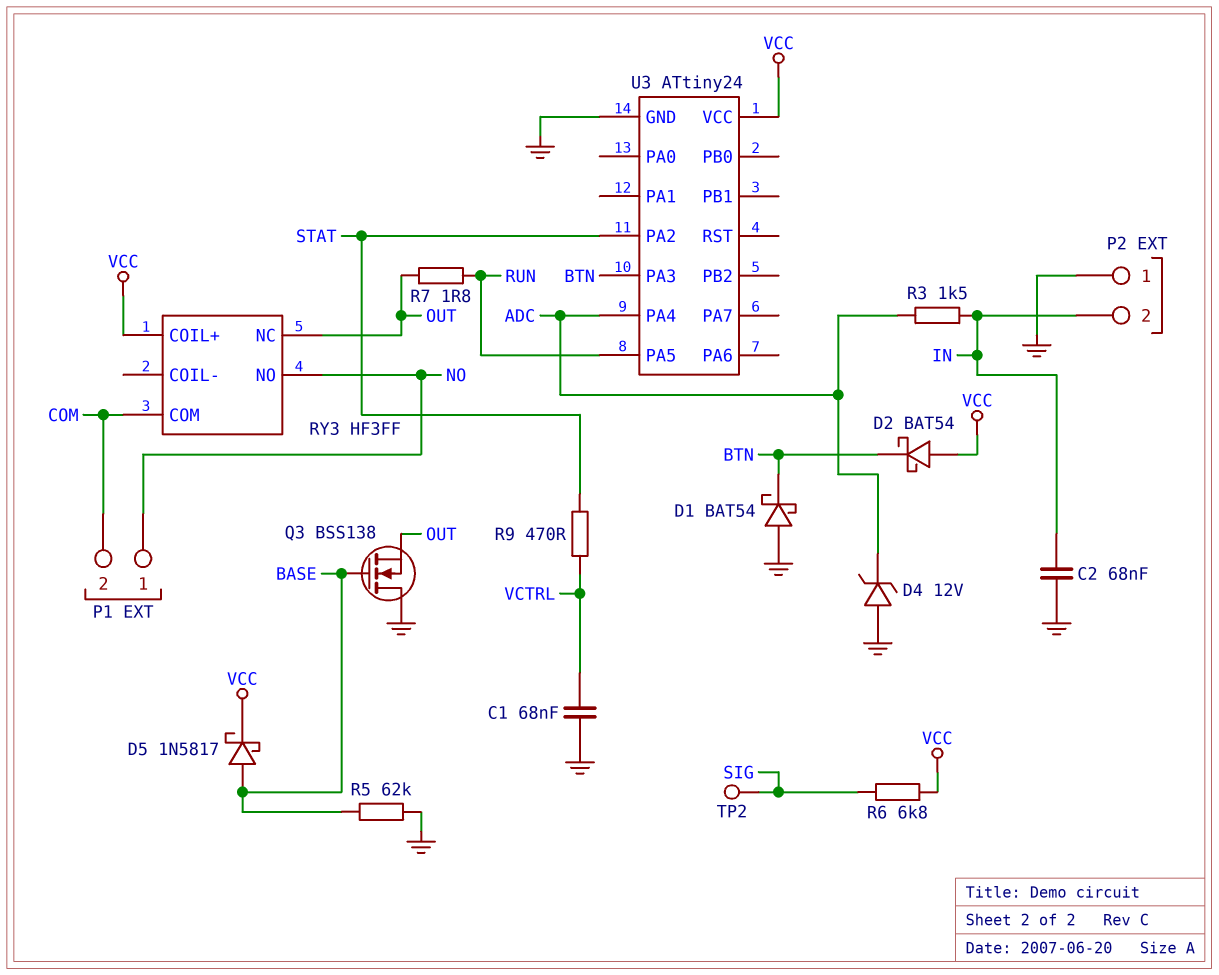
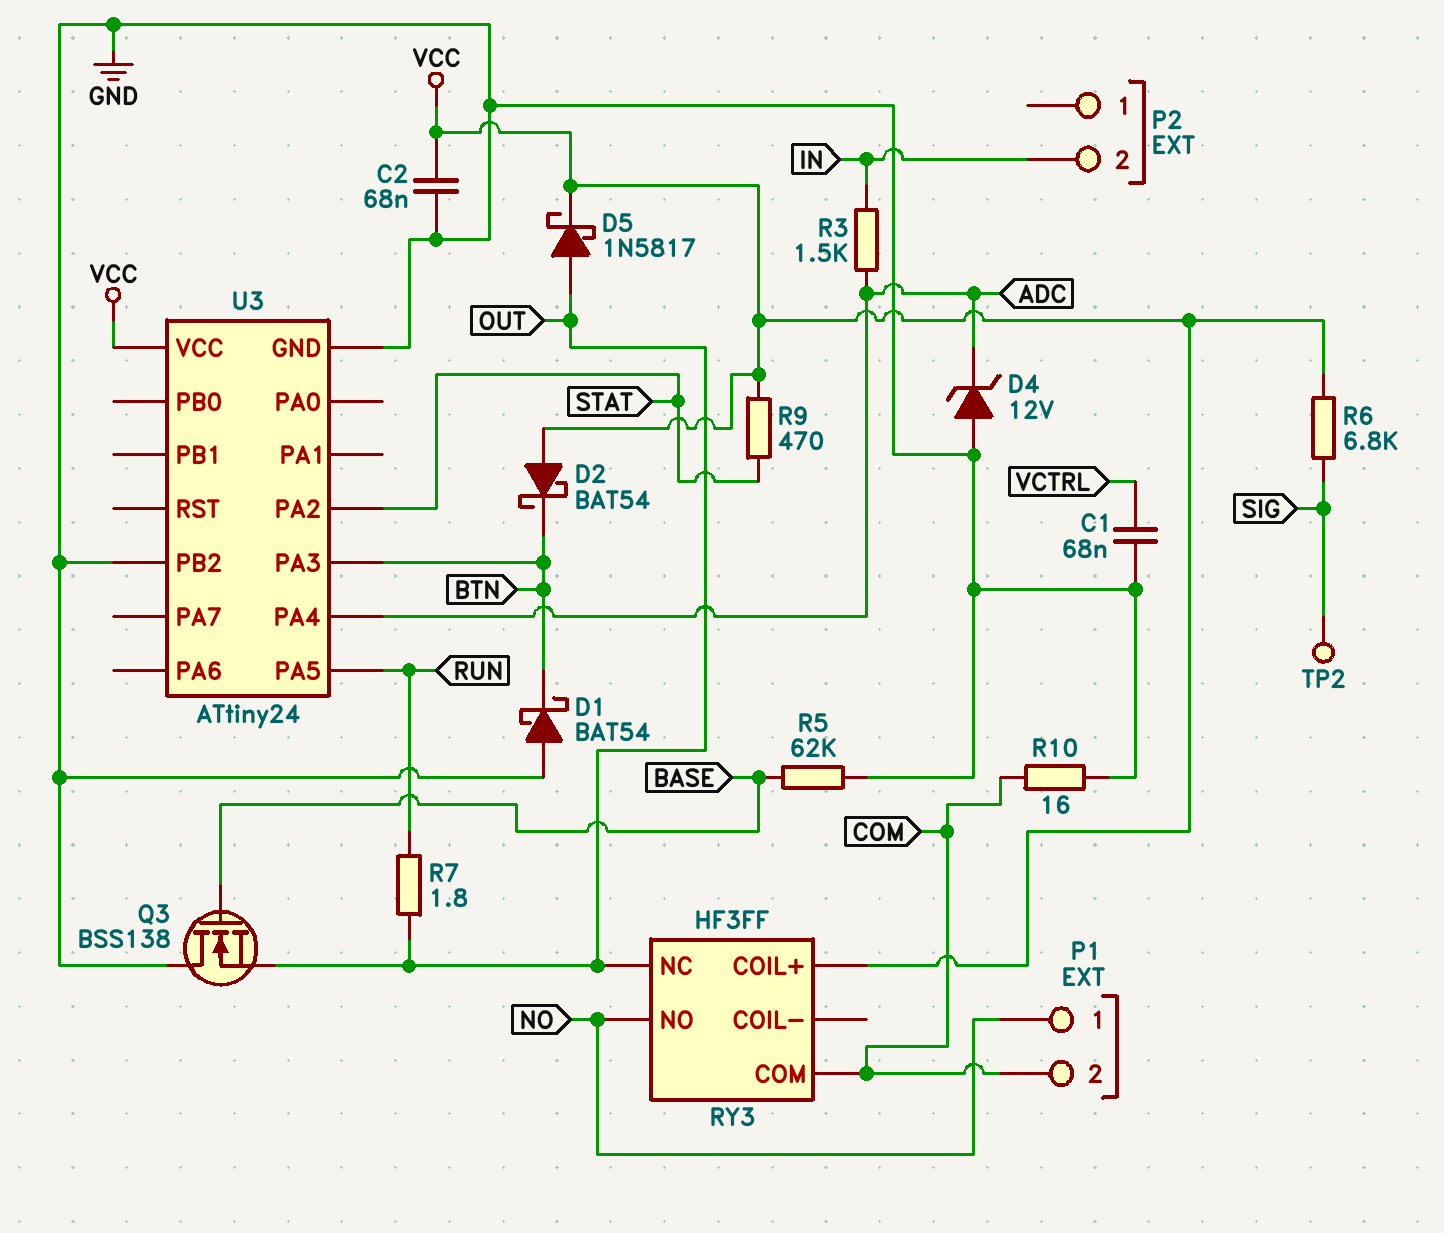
C2: 68nF (GND, IN) -> 68nF (GND, VCC)
D5: schottky 1N5817 (A BASE, K VCC) -> schottky 1N5817 (A OUT, K VCC)
P2 pin 1: GND -> none
R9: 470 (STAT, VCTRL) -> 470 (STAT, VCC)
R10: none -> 16 (COM, GND)
U3 pin PB2: none -> GND

